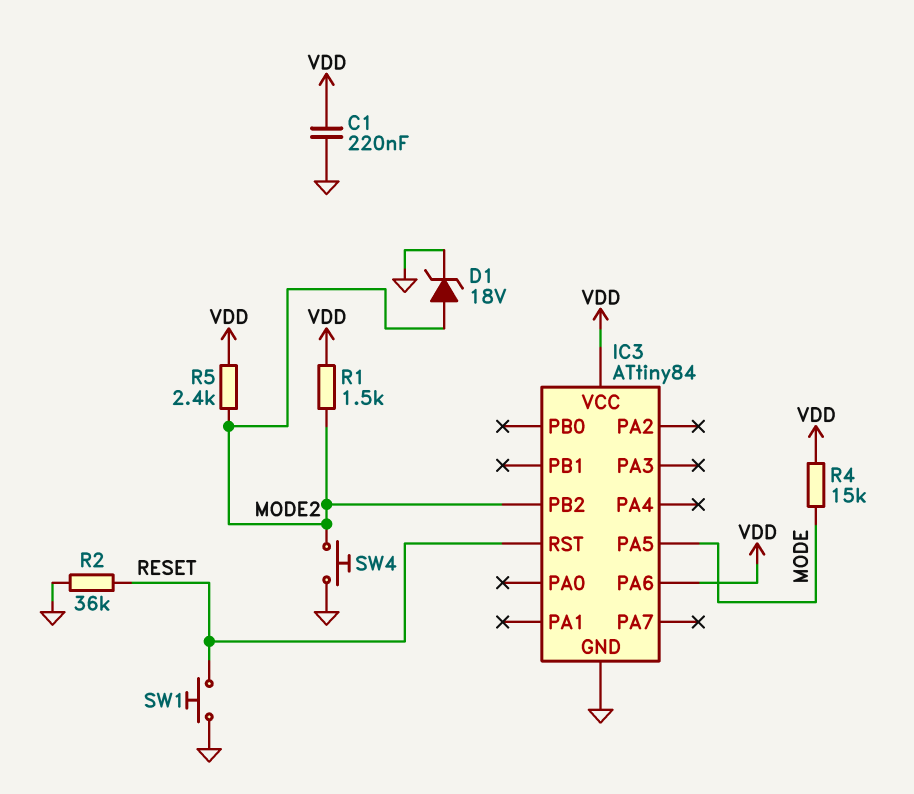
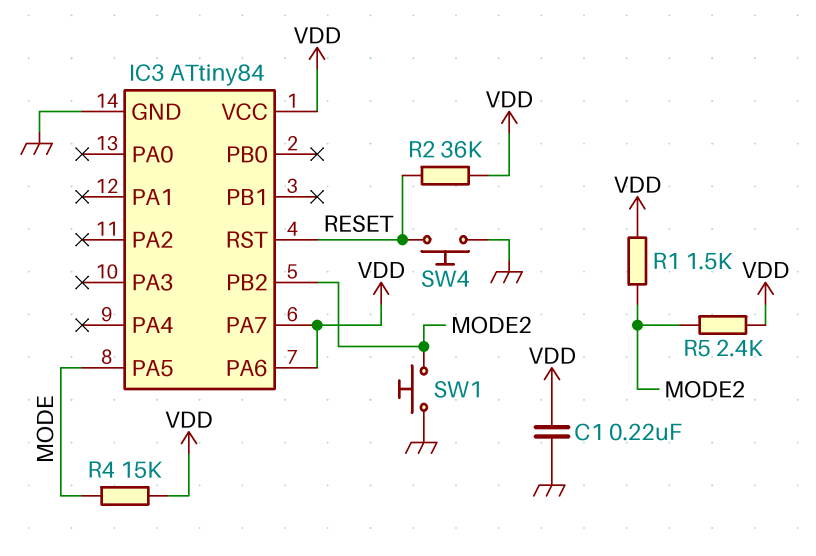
D1: zener 18V (A MODE2, K GND) -> none
IC3 pin PA7: none -> VDD
R2: 36k (GND, RESET) -> 36k (RESET, VDD)
SW1: button (GND, RESET) -> button (GND, MODE2)
SW4: button (GND, MODE2) -> button (GND, RESET)

